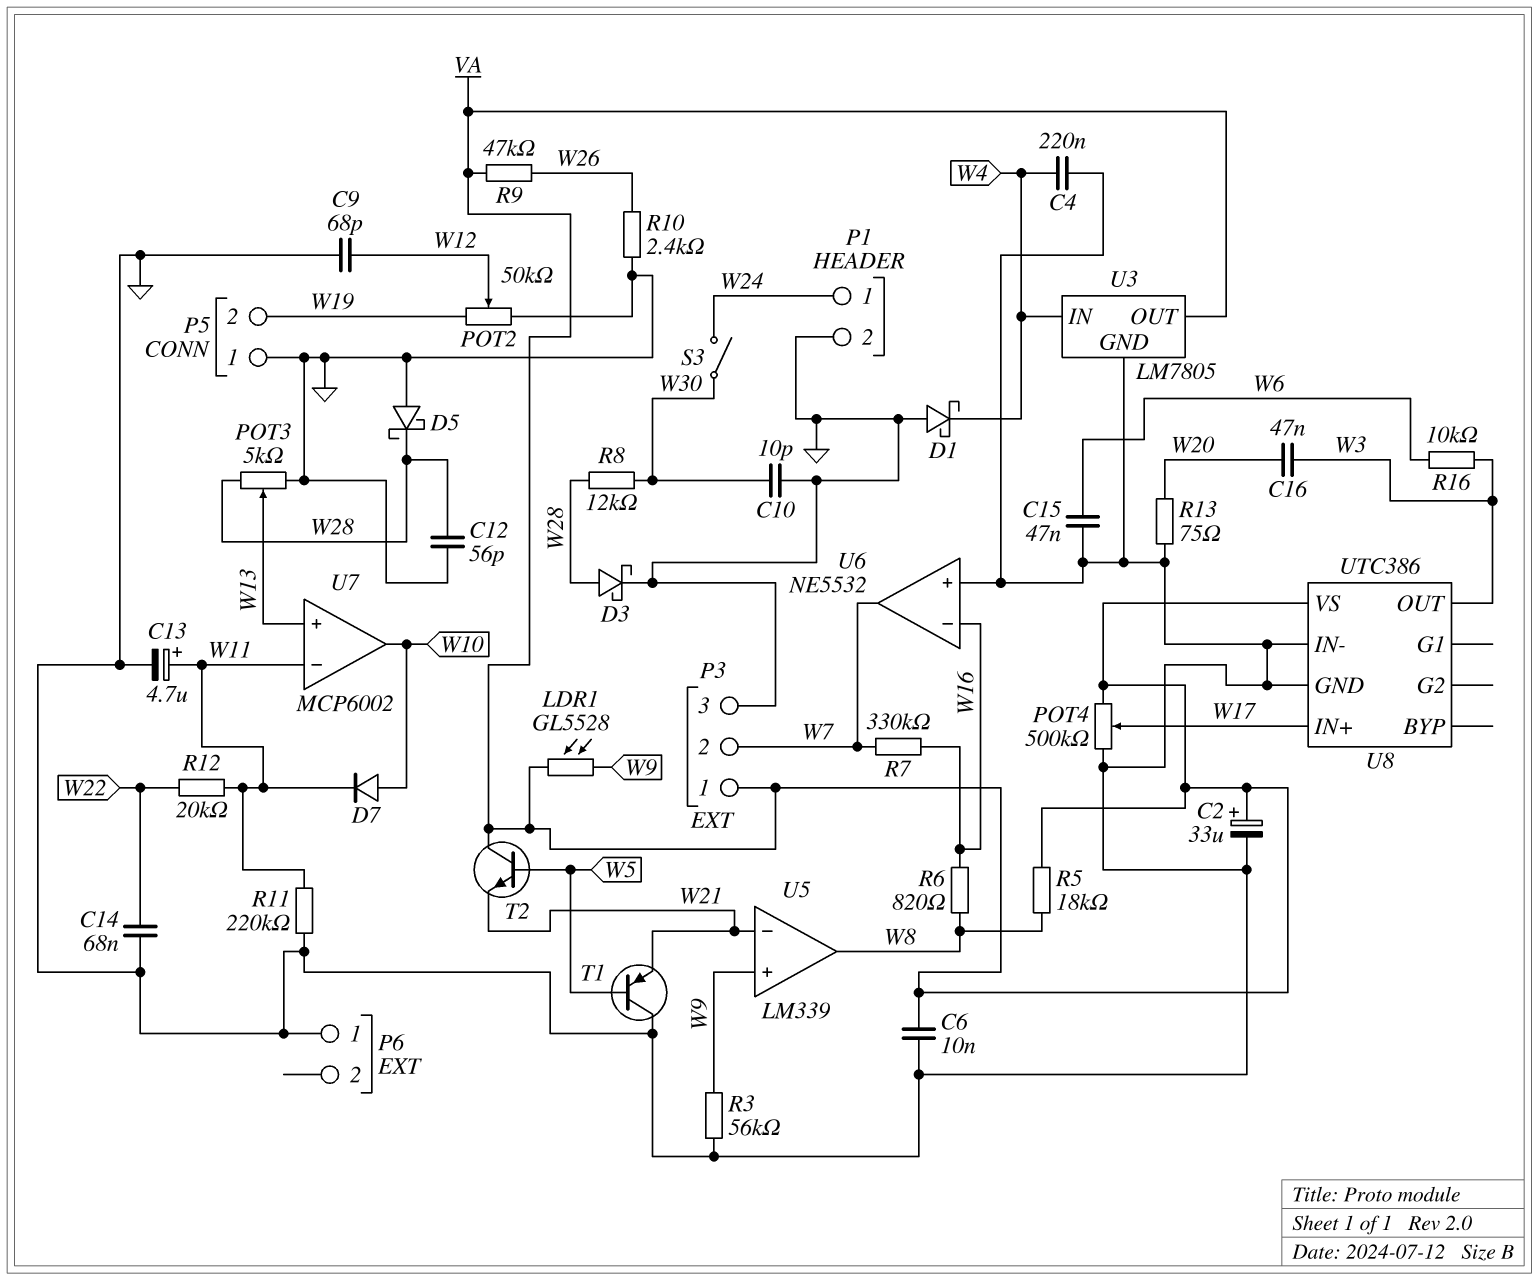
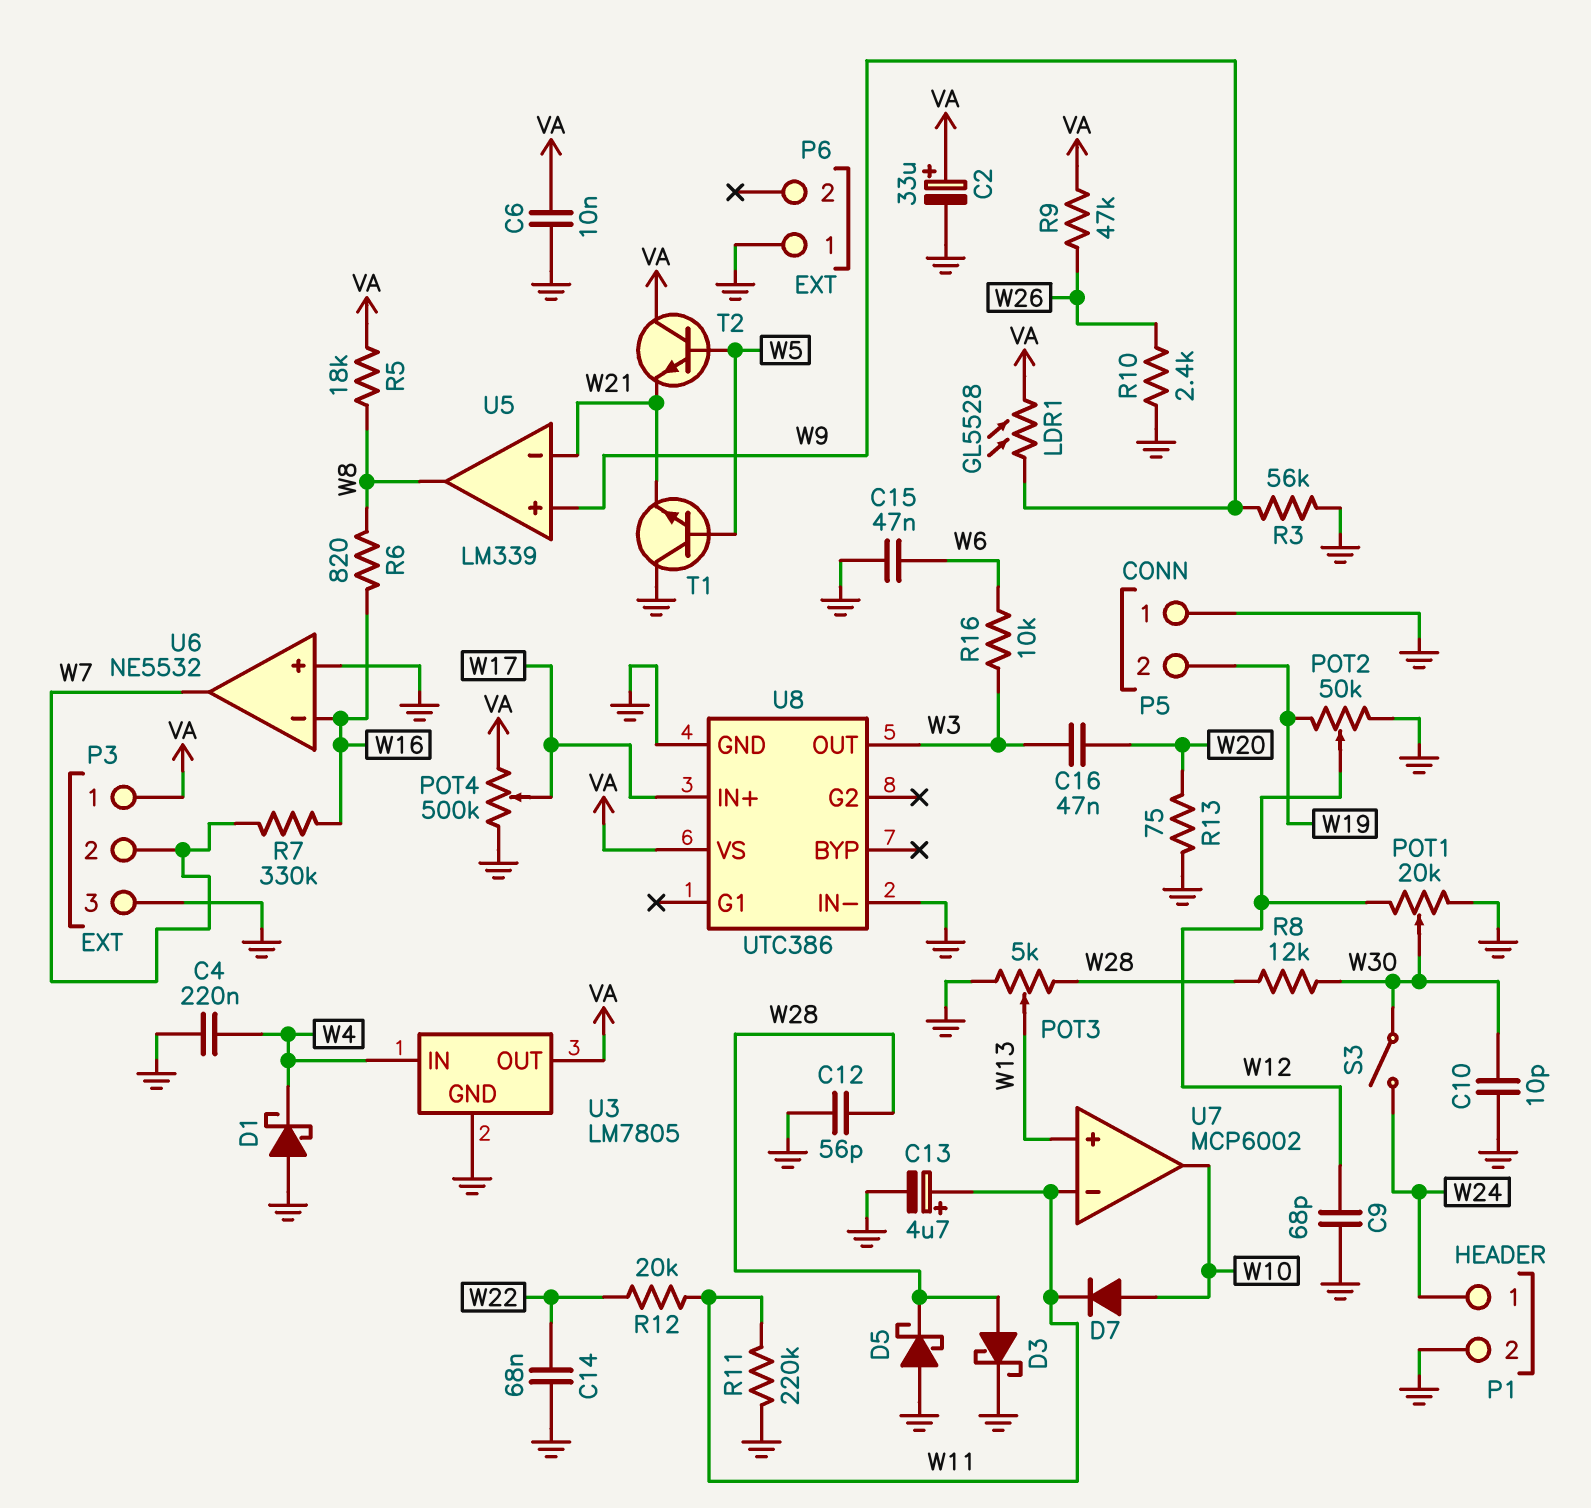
POT1: none -> 20k (GND, W12, wiper W30)
T1: PNP (B W5, C GND, E W21) -> NPN (B W5, C GND, E W21)

